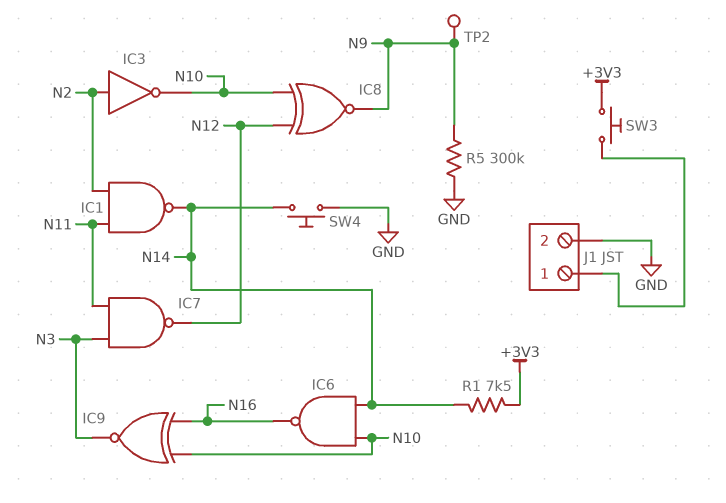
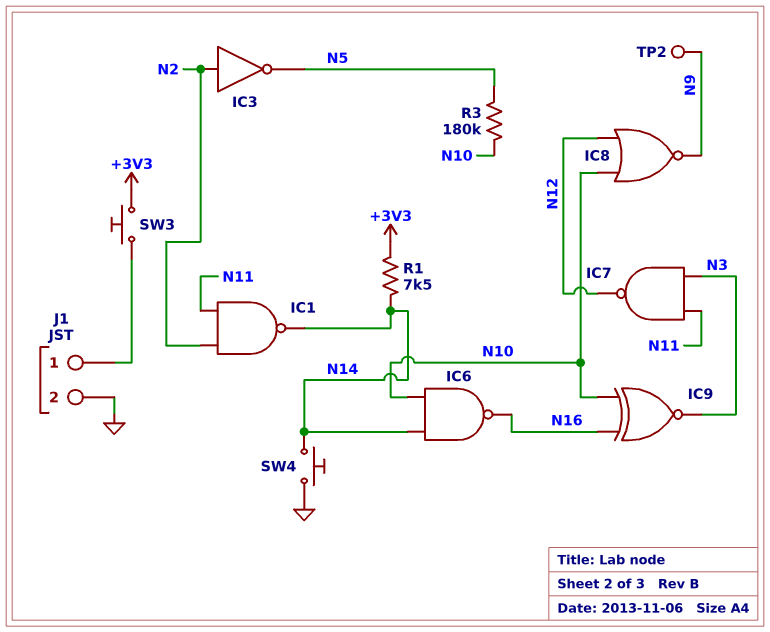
IC3: NOT (in N2, out N10) -> NOT (in N2, out N5)
IC8: XNOR (in N10, in N12, out N9) -> NOR (in N10, in N12, out N9)
R3: none -> 180k (N5, N10)
R5: 300k (GND, N9) -> none

